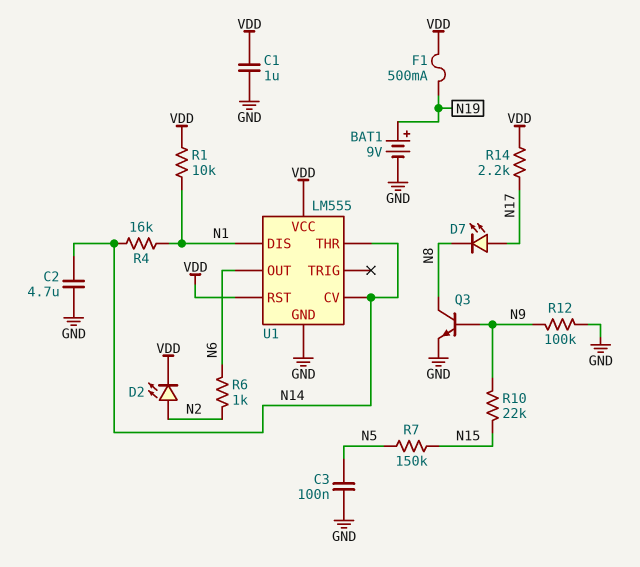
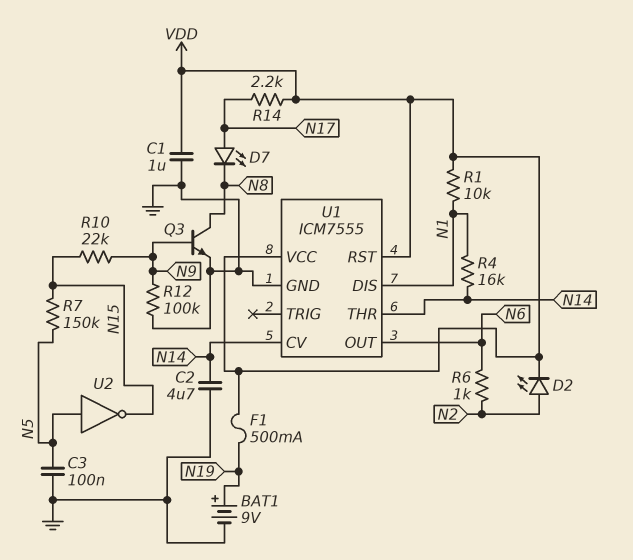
U1: LM555 -> ICM7555
U2: none -> NOT (in N5, out N15)

